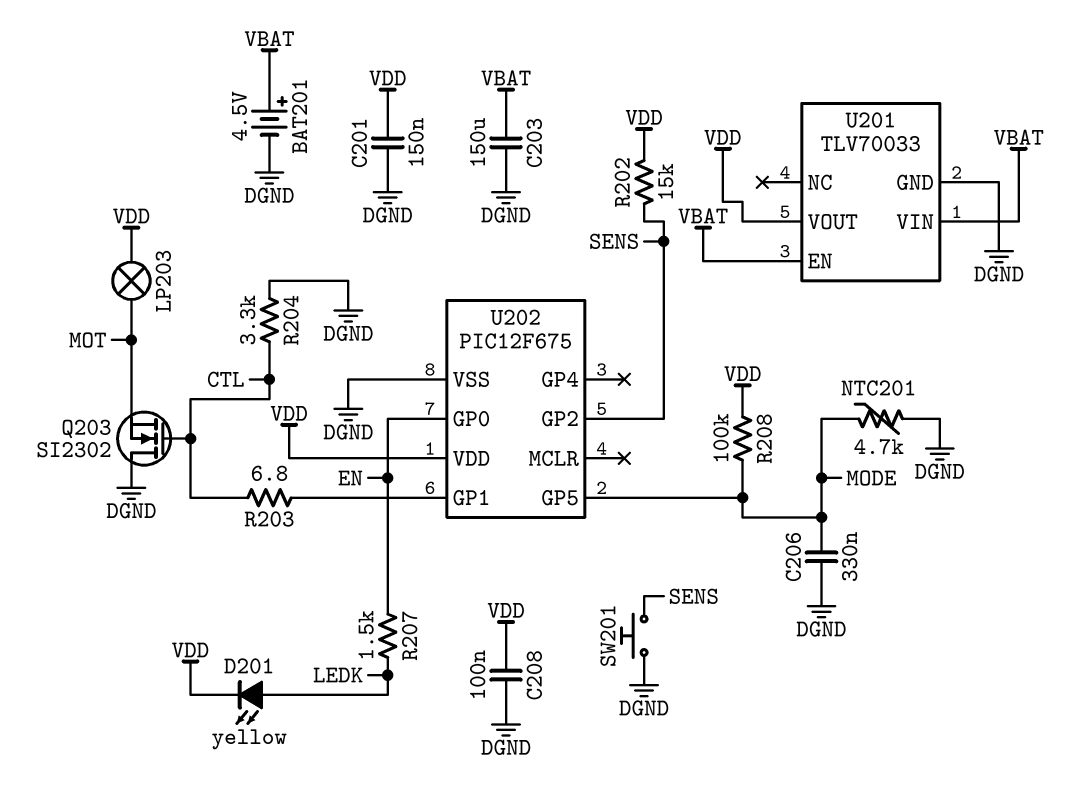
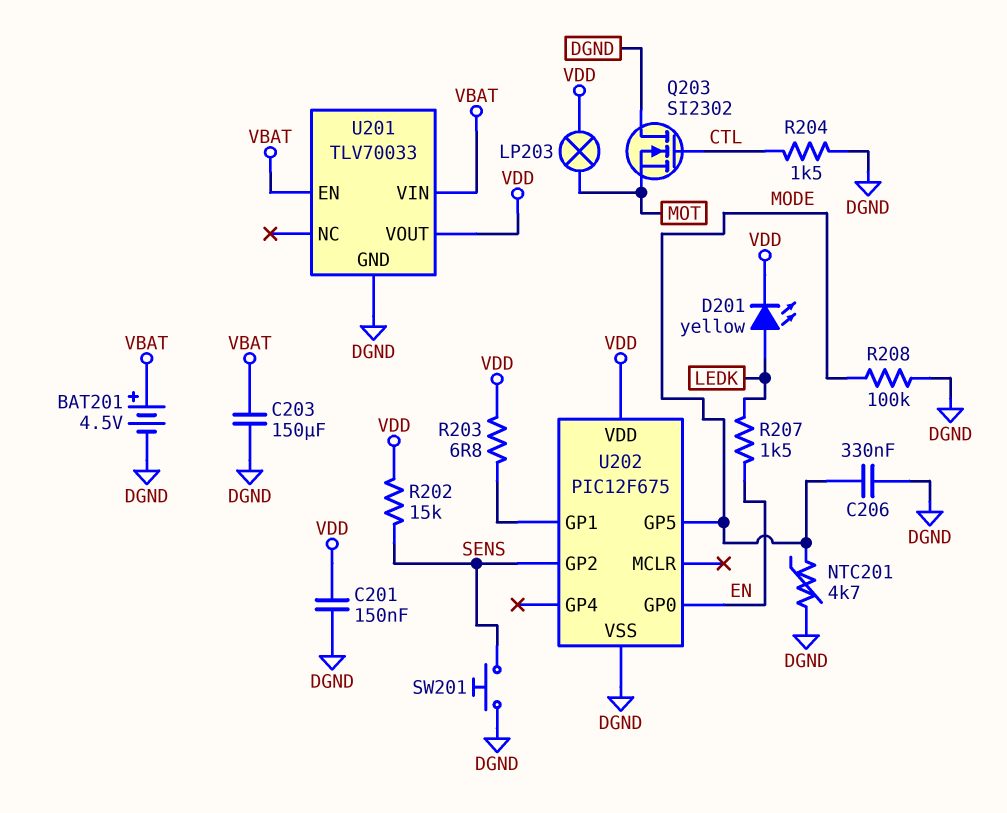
C208: 100nF (DGND, VDD) -> none
R203: 6.8 (CTL, U202/GP1) -> 6.8 (U202/GP1, VDD)
R204: 3.3k (CTL, DGND) -> 1.5k (CTL, DGND)
R208: 100k (MODE, VDD) -> 100k (DGND, MODE)

